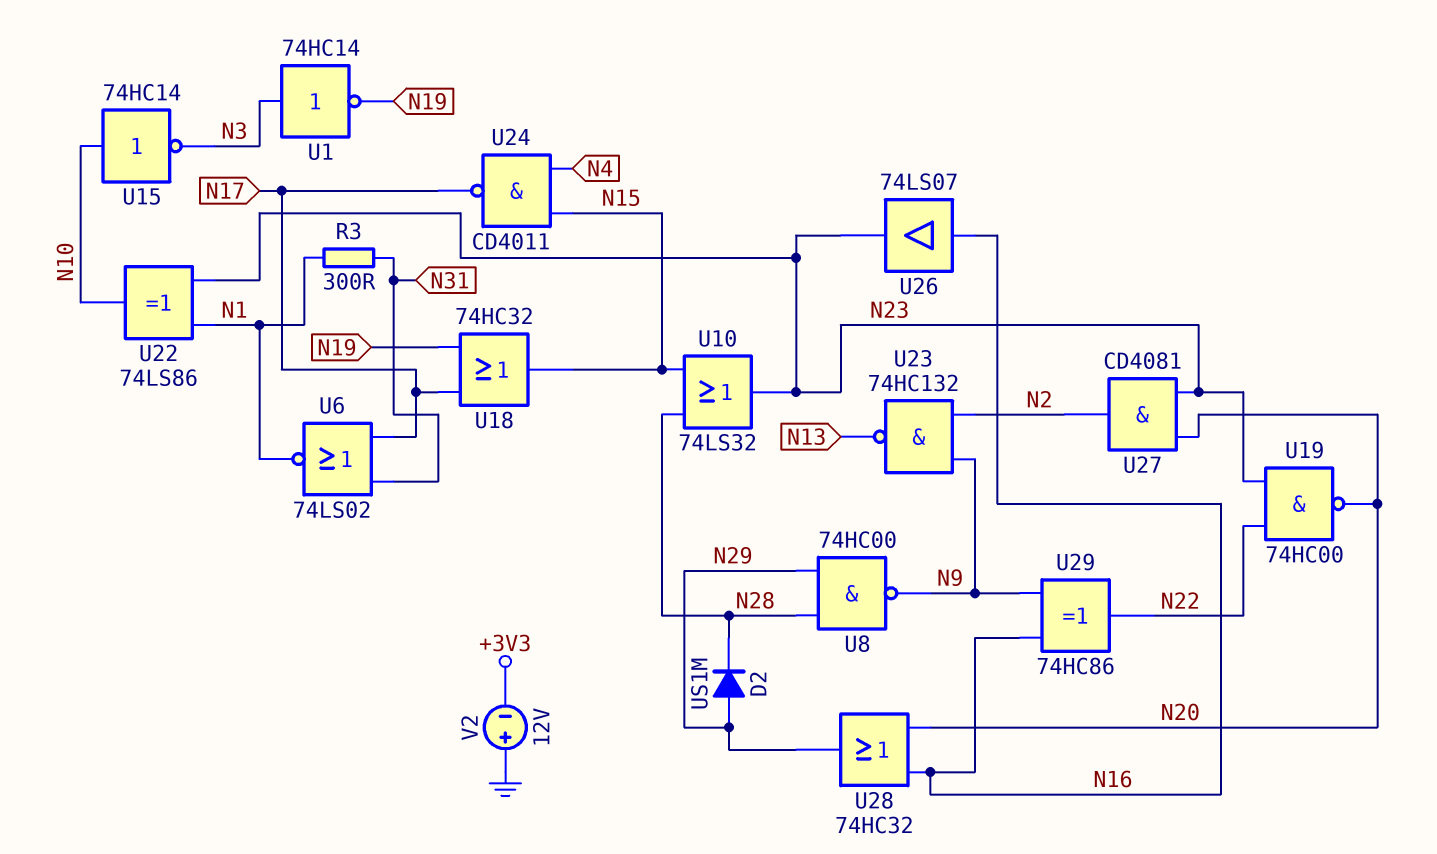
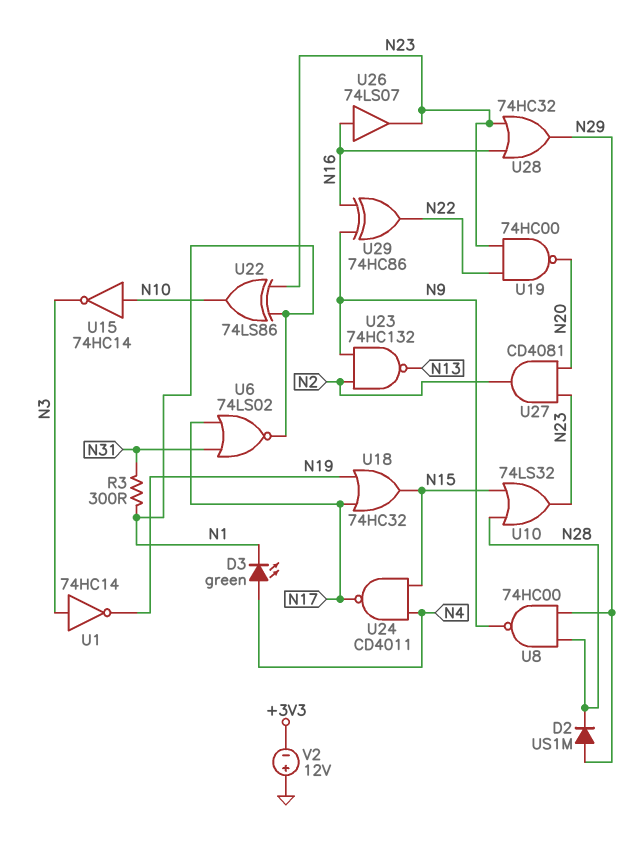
D3: none -> LED green (A N4, K N1)
U28: OR 74HC32 (in N16, in N20, out N29) -> OR 74HC32 (in N16, in N23, out N29)

